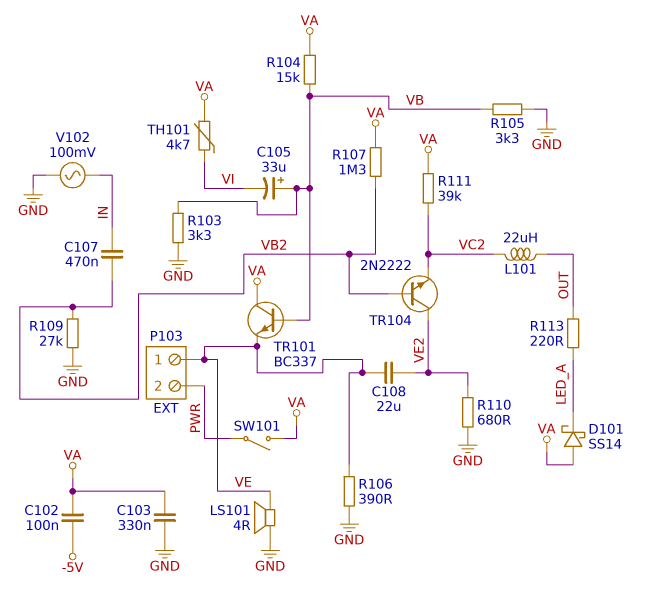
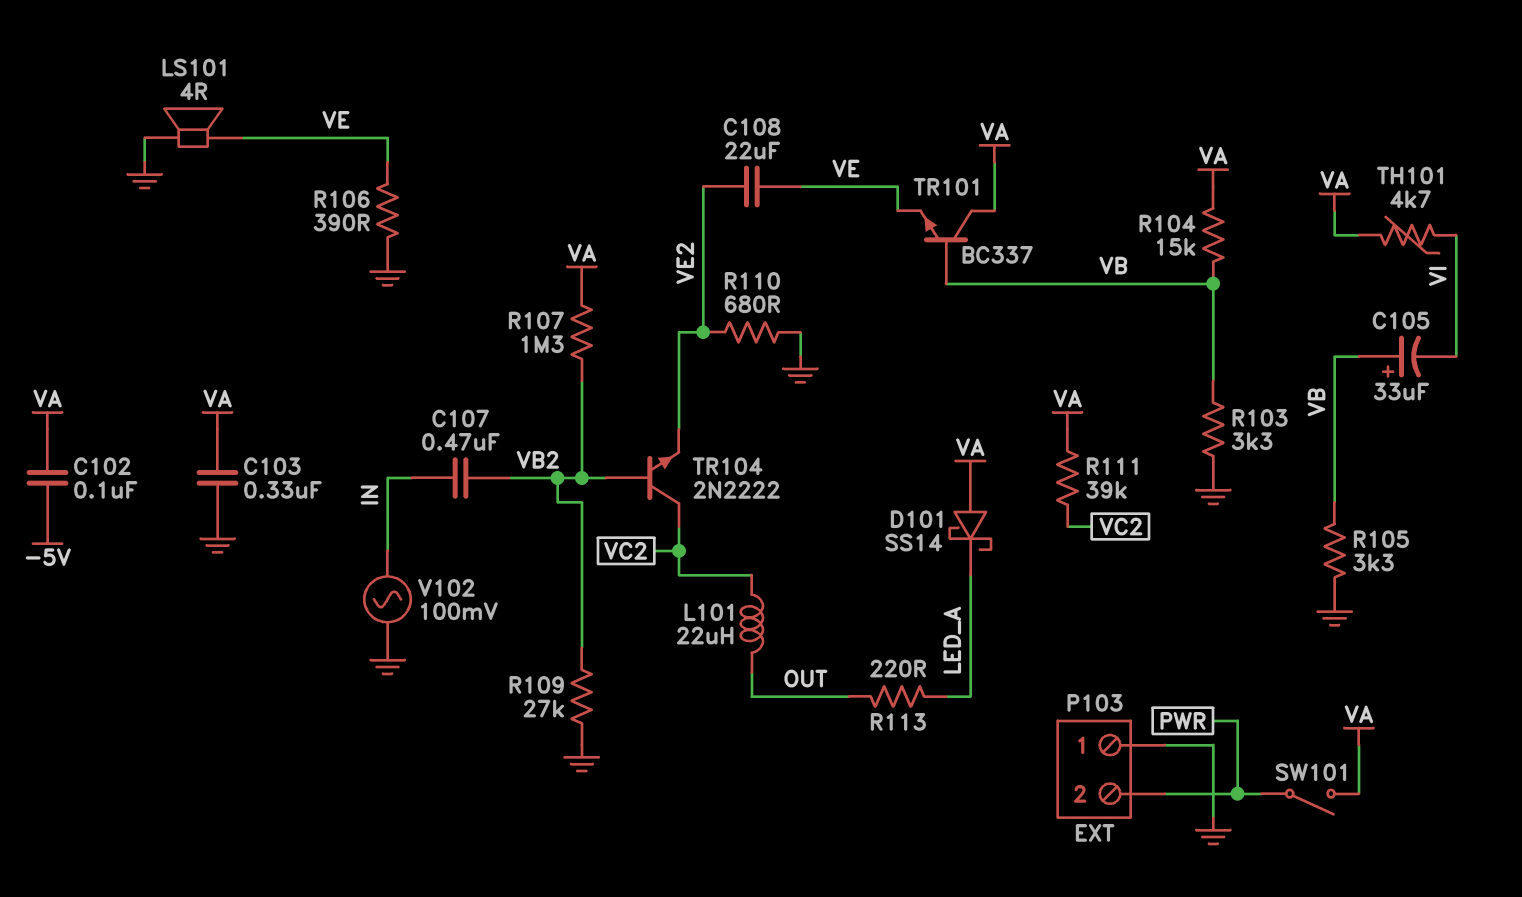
P103 pin 1: VE -> GND
TR104: NPN 2N2222 (B VB2, C VE2, E VC2) -> NPN 2N2222 (B VB2, C VC2, E VE2)

